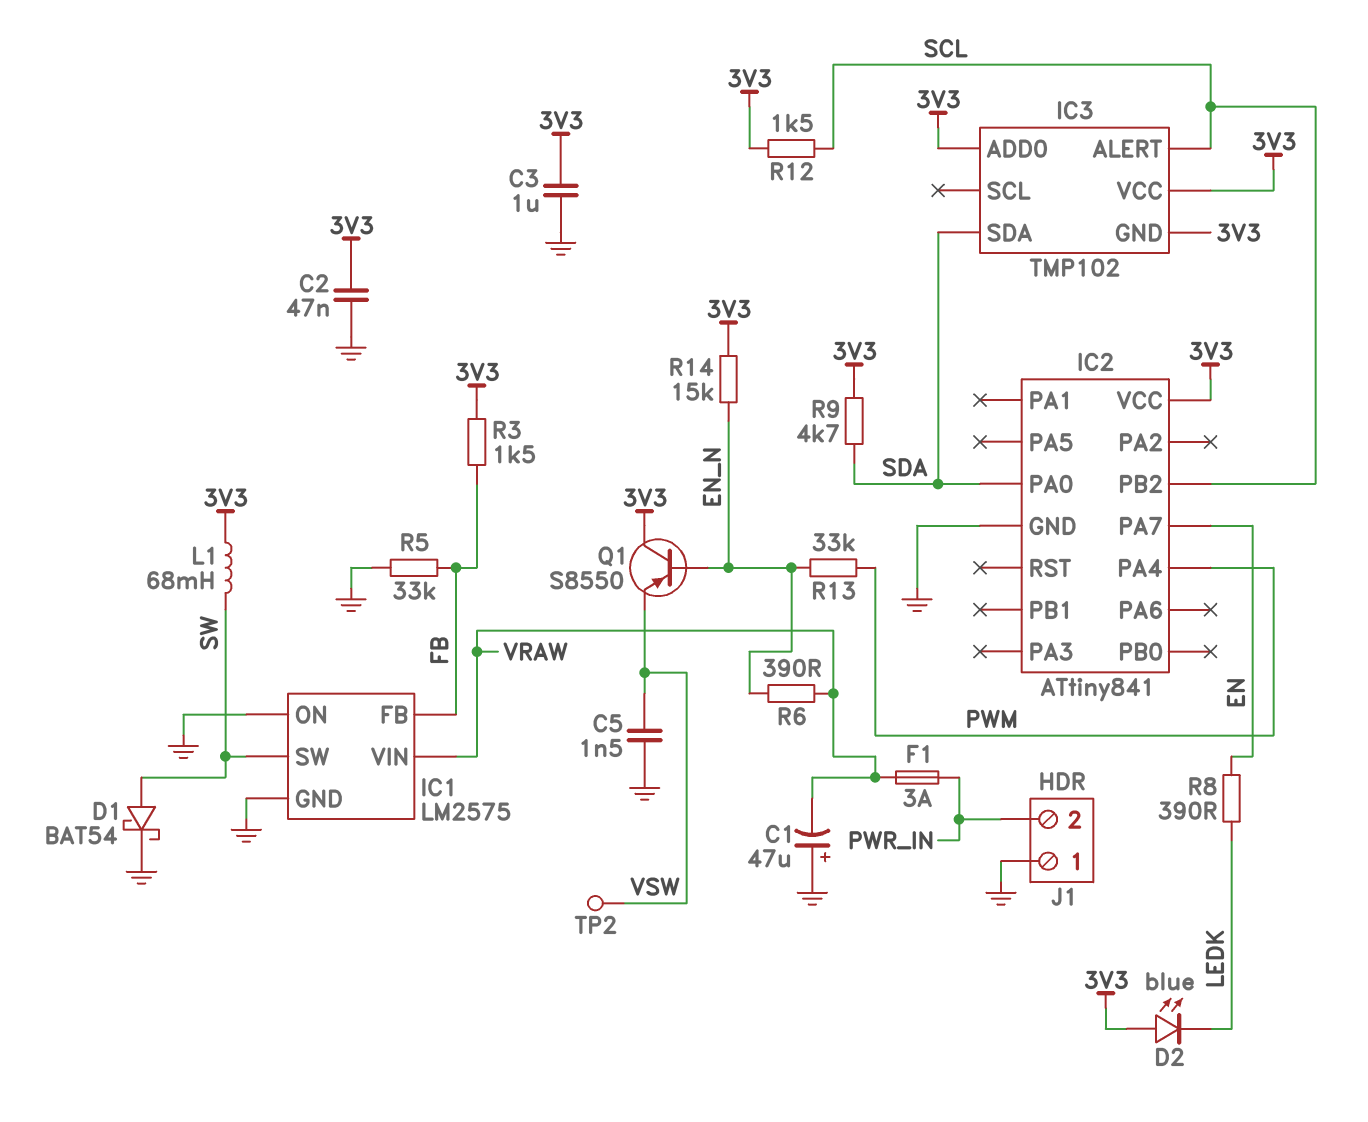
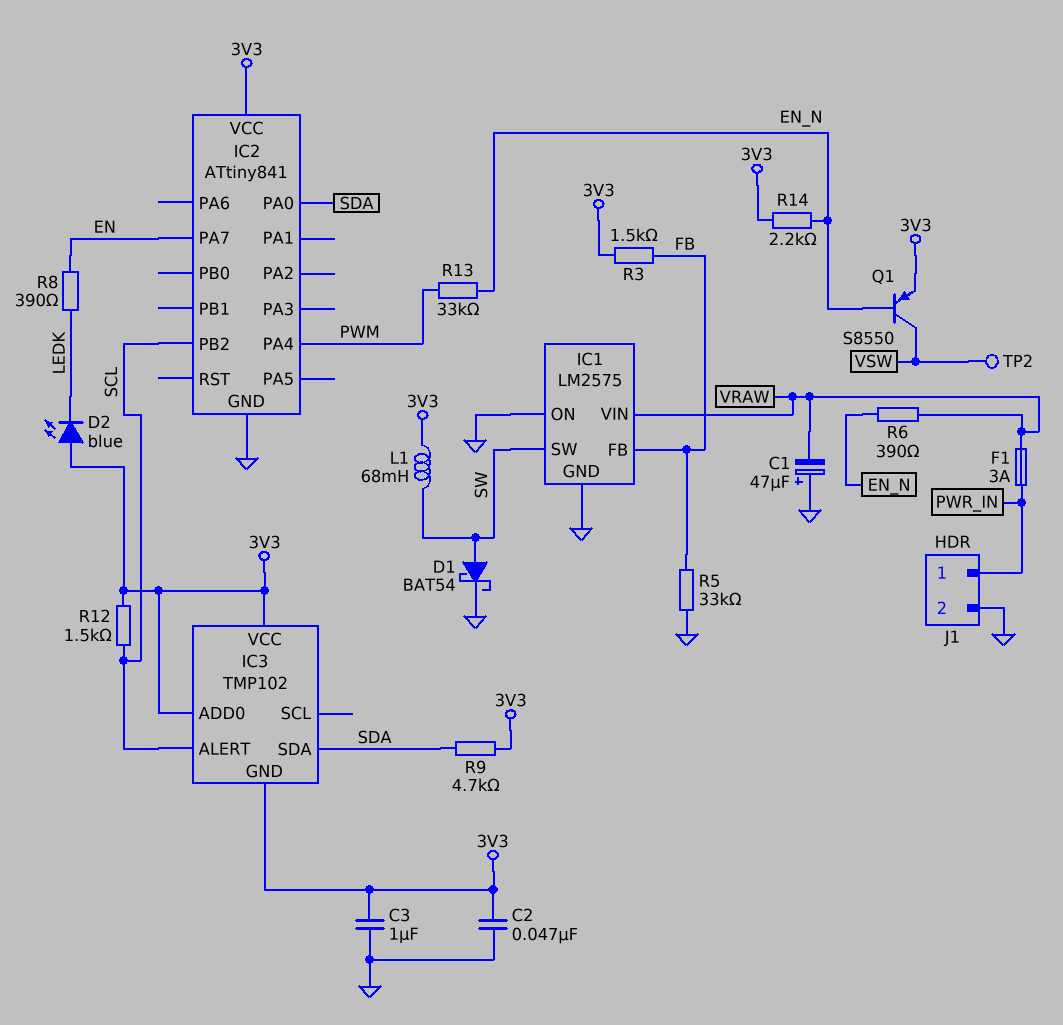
C5: 1.5nF (GND, VSW) -> none
J1 pin 1: GND -> PWR_IN
J1 pin 2: PWR_IN -> GND
Q1: PNP S8550 (B EN_N, C 3V3, E VSW) -> PNP S8550 (B EN_N, C VSW, E 3V3)
R14: 15k (3V3, EN_N) -> 2.2k (3V3, EN_N)

